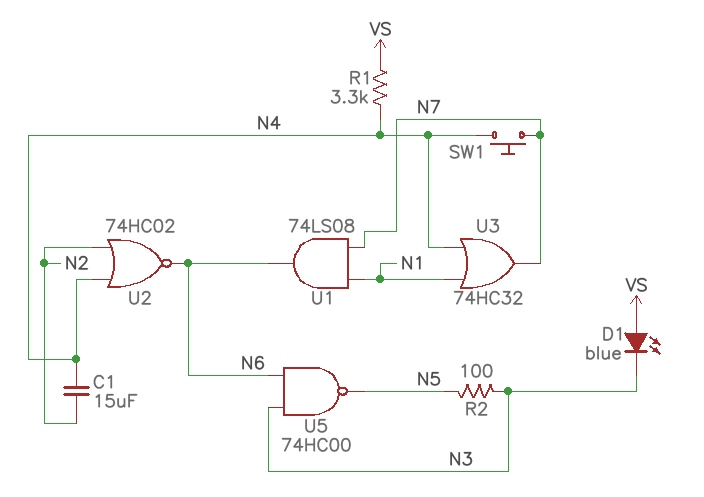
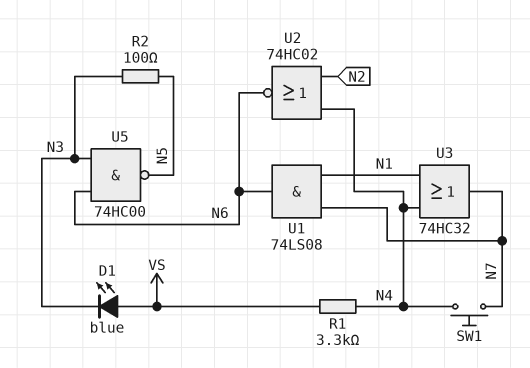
C1: 15uF (N2, N4) -> none

